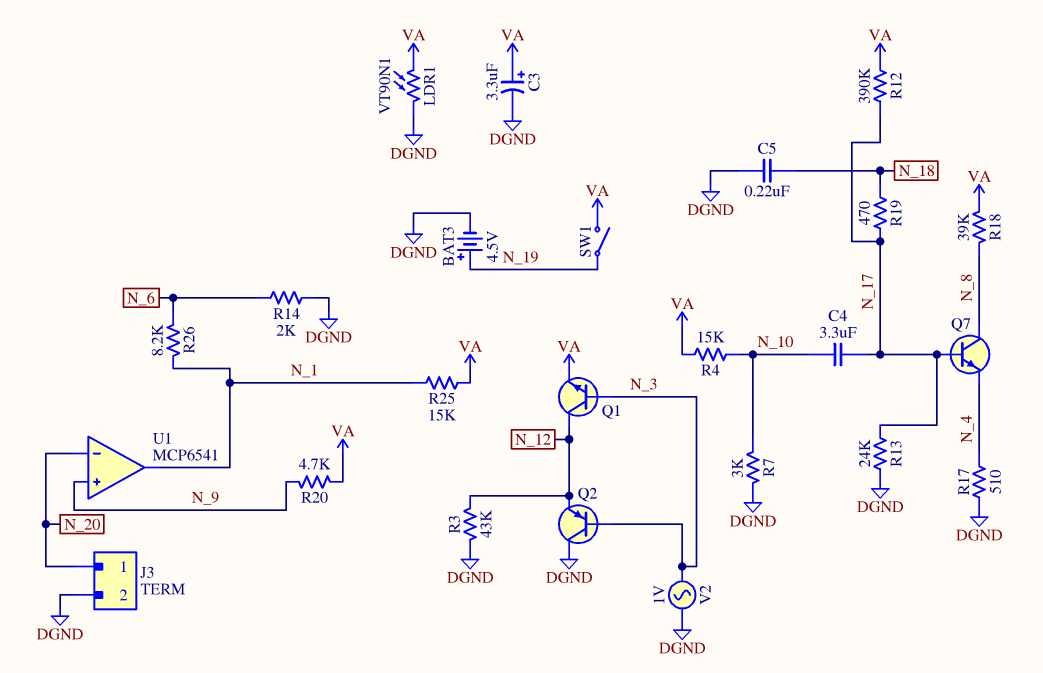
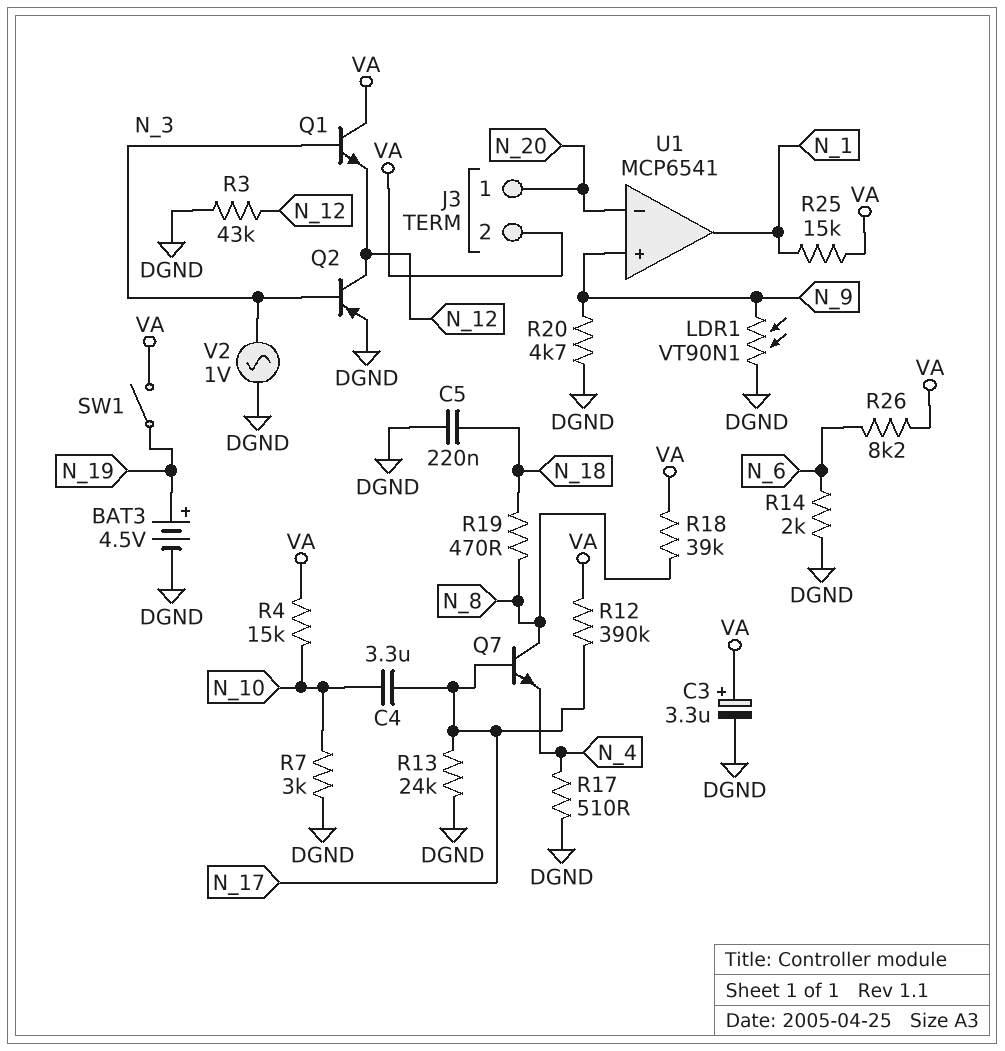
J3 pin 2: DGND -> VA
LDR1: VT90N1 (DGND, VA) -> VT90N1 (DGND, N_9)
Q1: NPN (B N_3, C N_12, E VA) -> NPN (B N_3, C VA, E N_12)
Q2: PNP (B N_3, C DGND, E N_12) -> PNP (B N_3, C N_12, E DGND)
R19: 470 (N_17, N_18) -> 470 (N_8, N_18)
R20: 4.7k (N_9, VA) -> 4.7k (DGND, N_9)
R26: 8.2k (N_1, N_6) -> 8.2k (N_6, VA)

